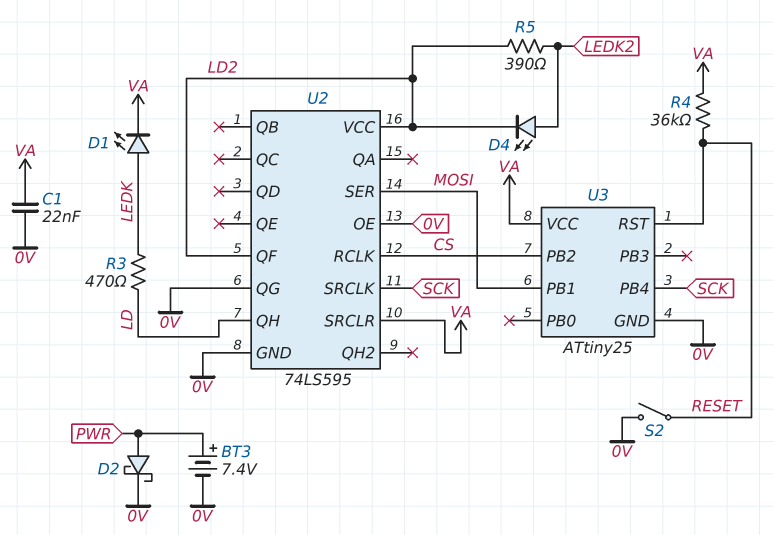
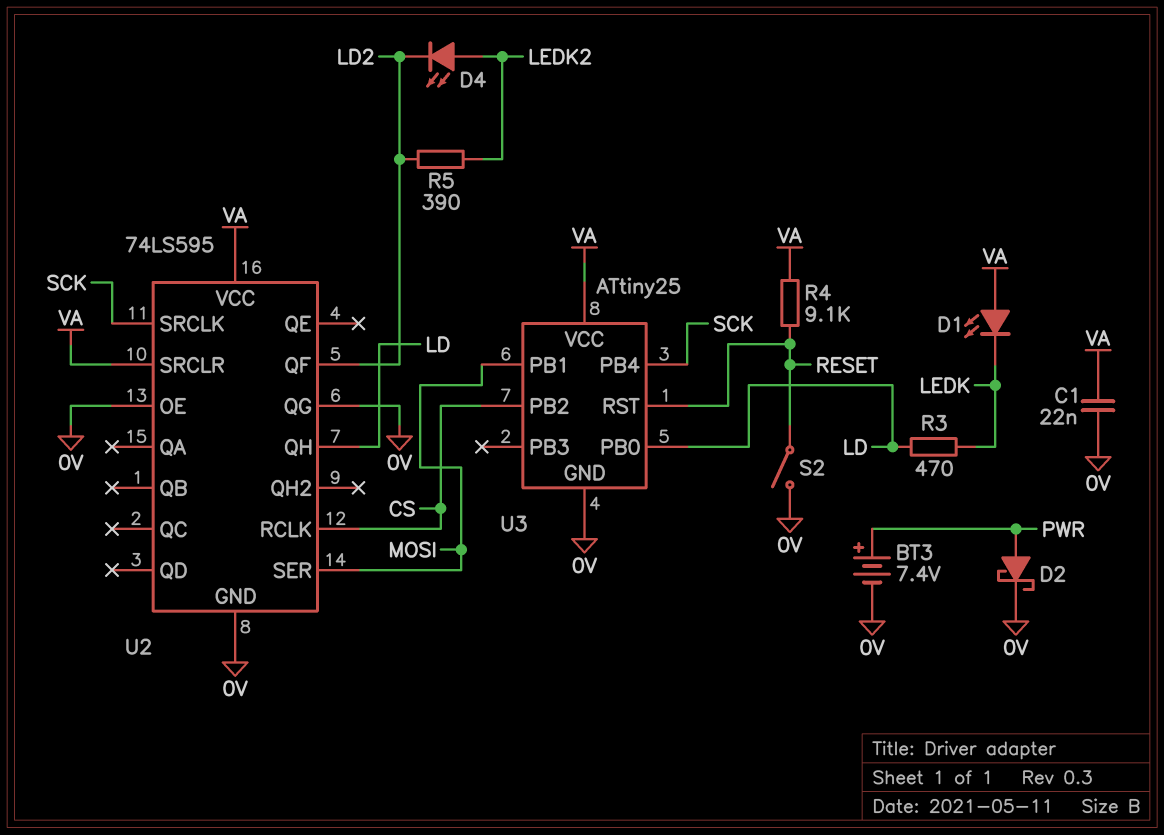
D1: LED (A LEDK, K VA) -> LED (A VA, K LEDK)
R4: 36k (RESET, VA) -> 9.1k (RESET, VA)
U2 pin VCC: LD2 -> VA
U3 pin PB0: none -> LD

